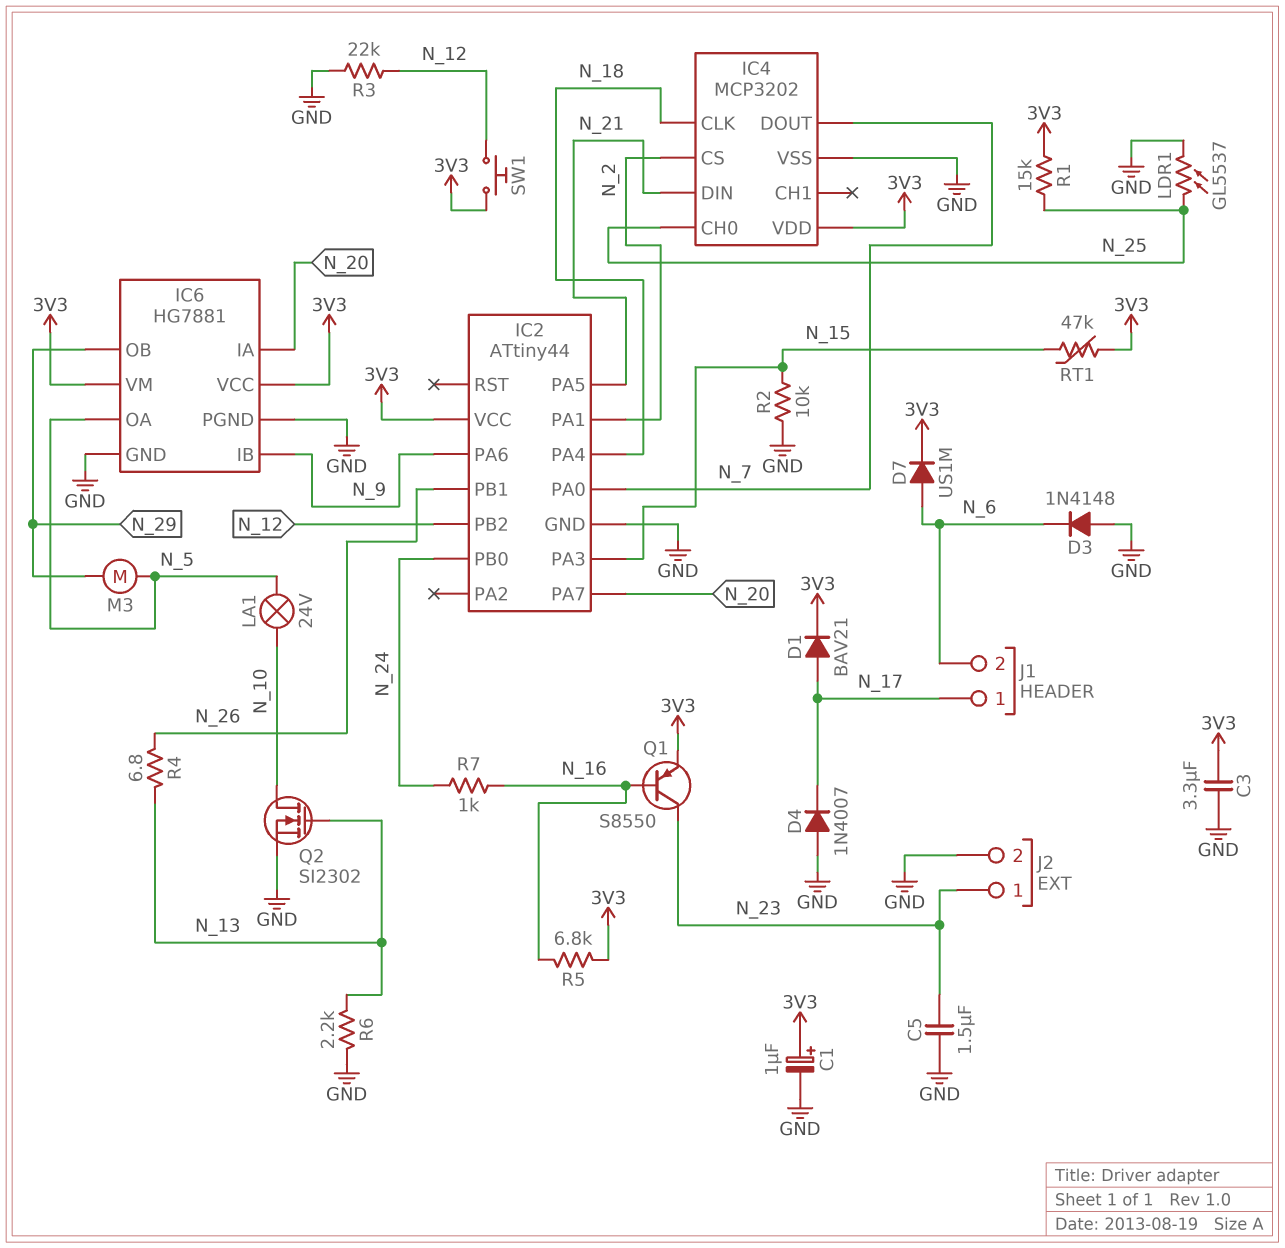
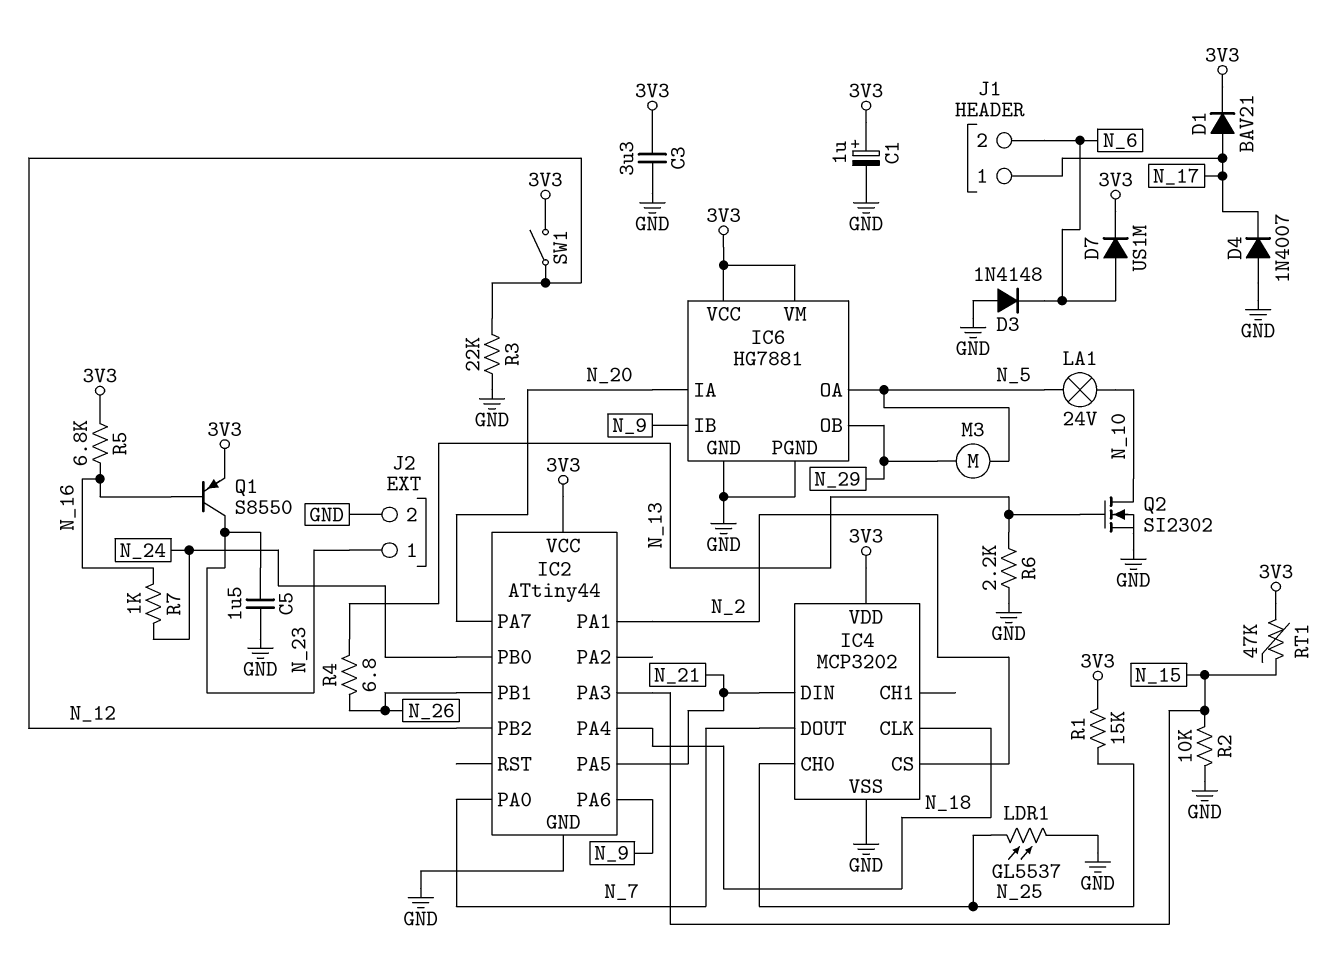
SW1: button (3V3, N_12) -> switch (3V3, N_12)

